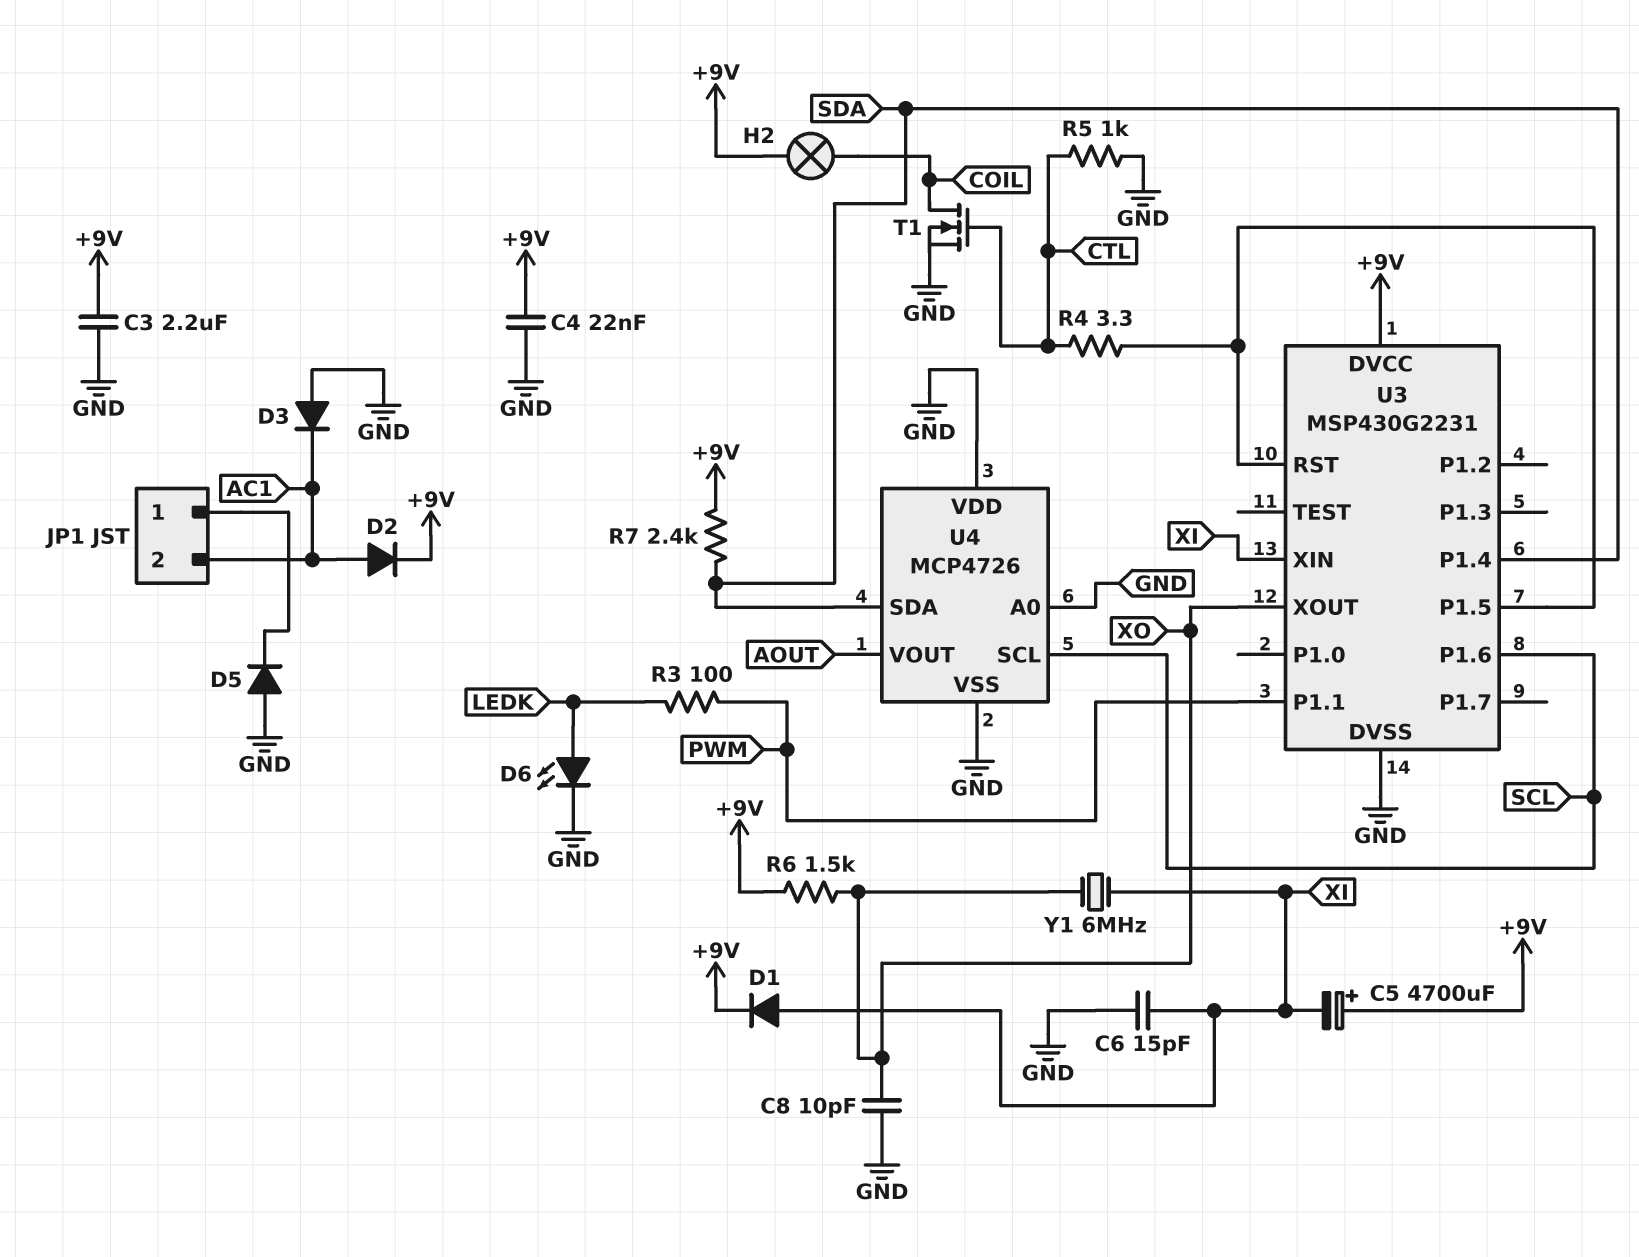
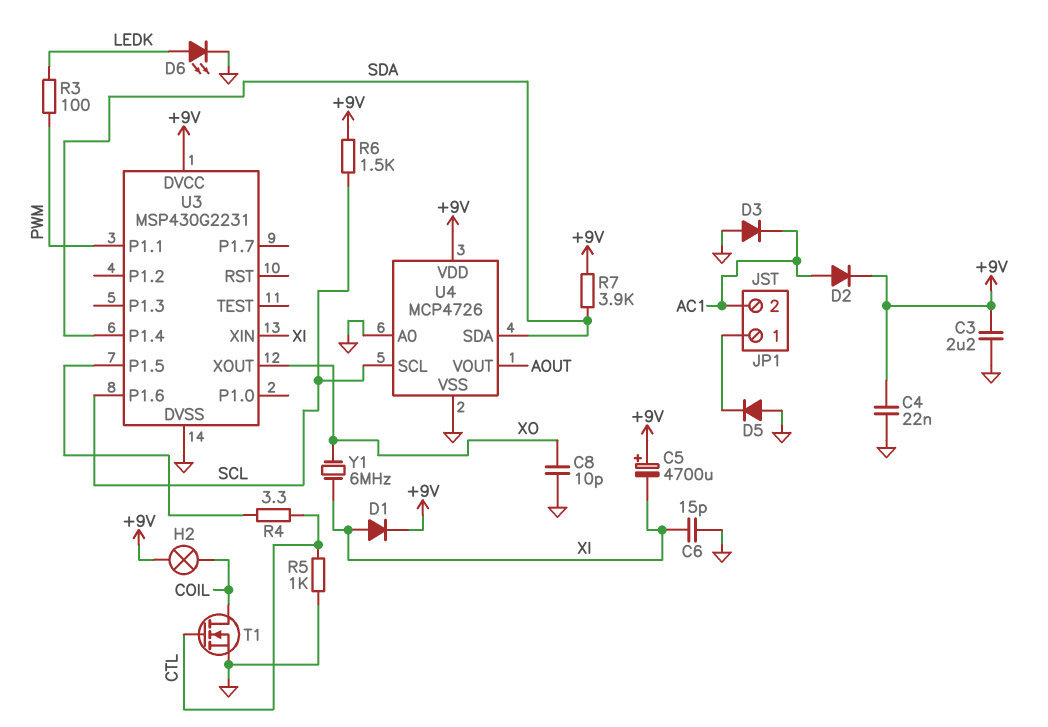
R6: 1.5k (+9V, XO) -> 1.5k (+9V, SCL)
R7: 2.4k (+9V, SDA) -> 3.9k (+9V, SDA)
U3 pin RST: U3/P1.5 -> none
U4 pin VDD: GND -> +9V

